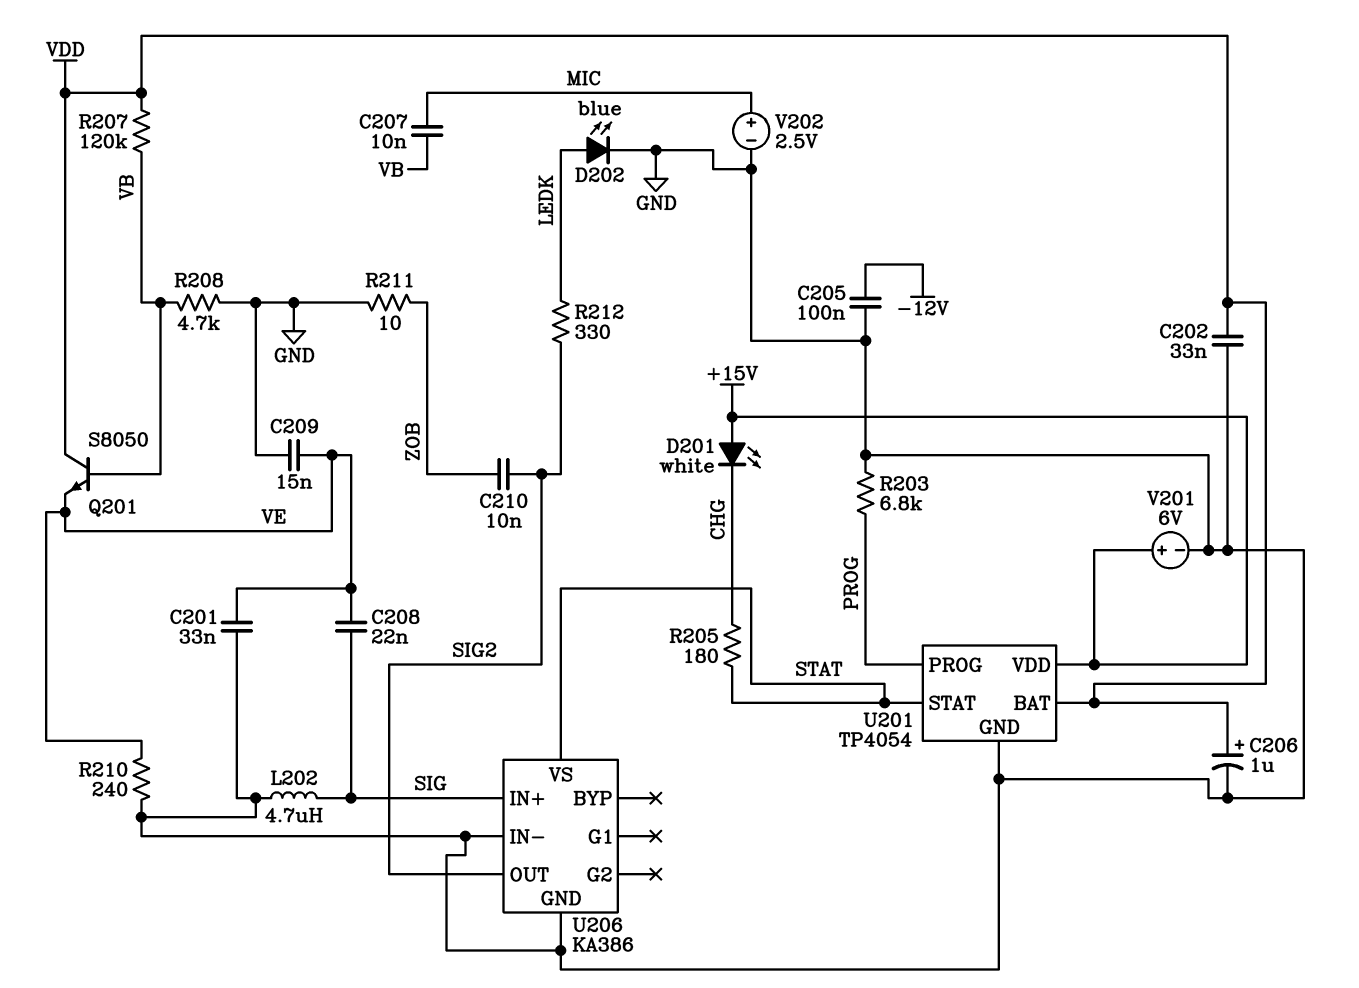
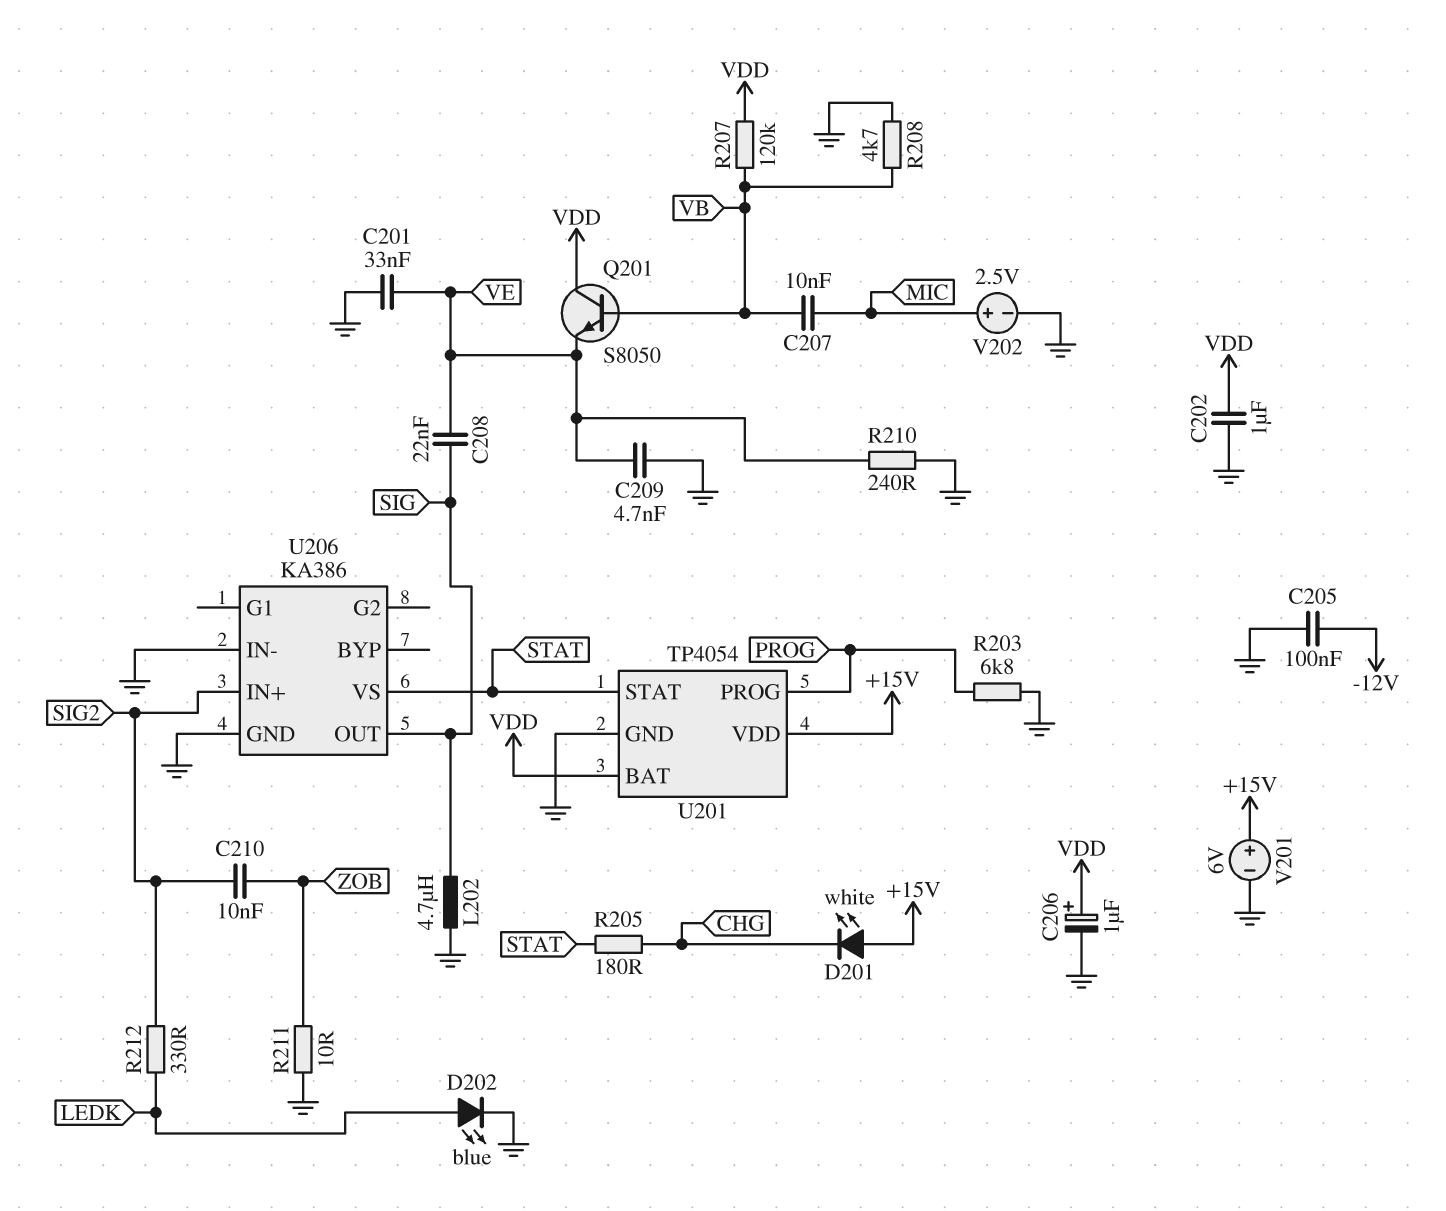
C202: 33nF (GND, VDD) -> 1uF (GND, VDD)
C209: 15nF (GND, VE) -> 4.7nF (GND, VE)
U206 pin IN+: SIG -> SIG2
U206 pin OUT: SIG2 -> SIG

